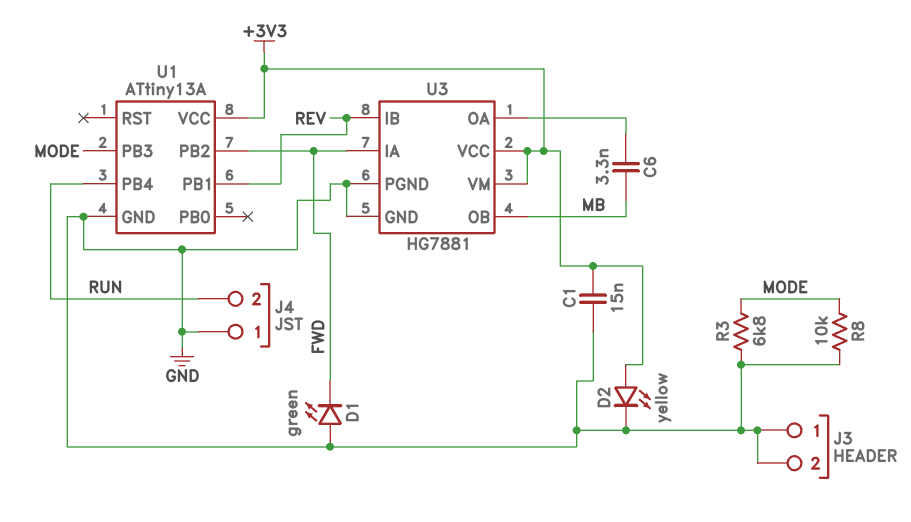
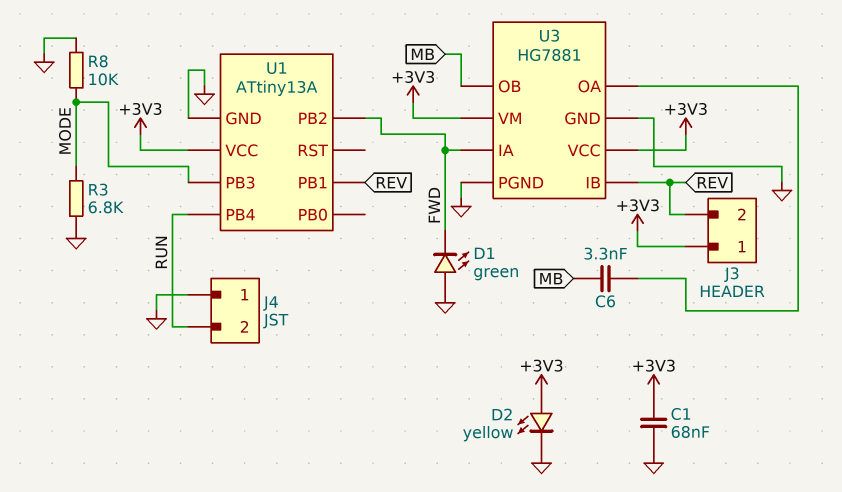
C1: 15nF (+3V3, GND) -> 68nF (+3V3, GND)
J3 pin 1: GND -> +3V3
J3 pin 2: GND -> REV

